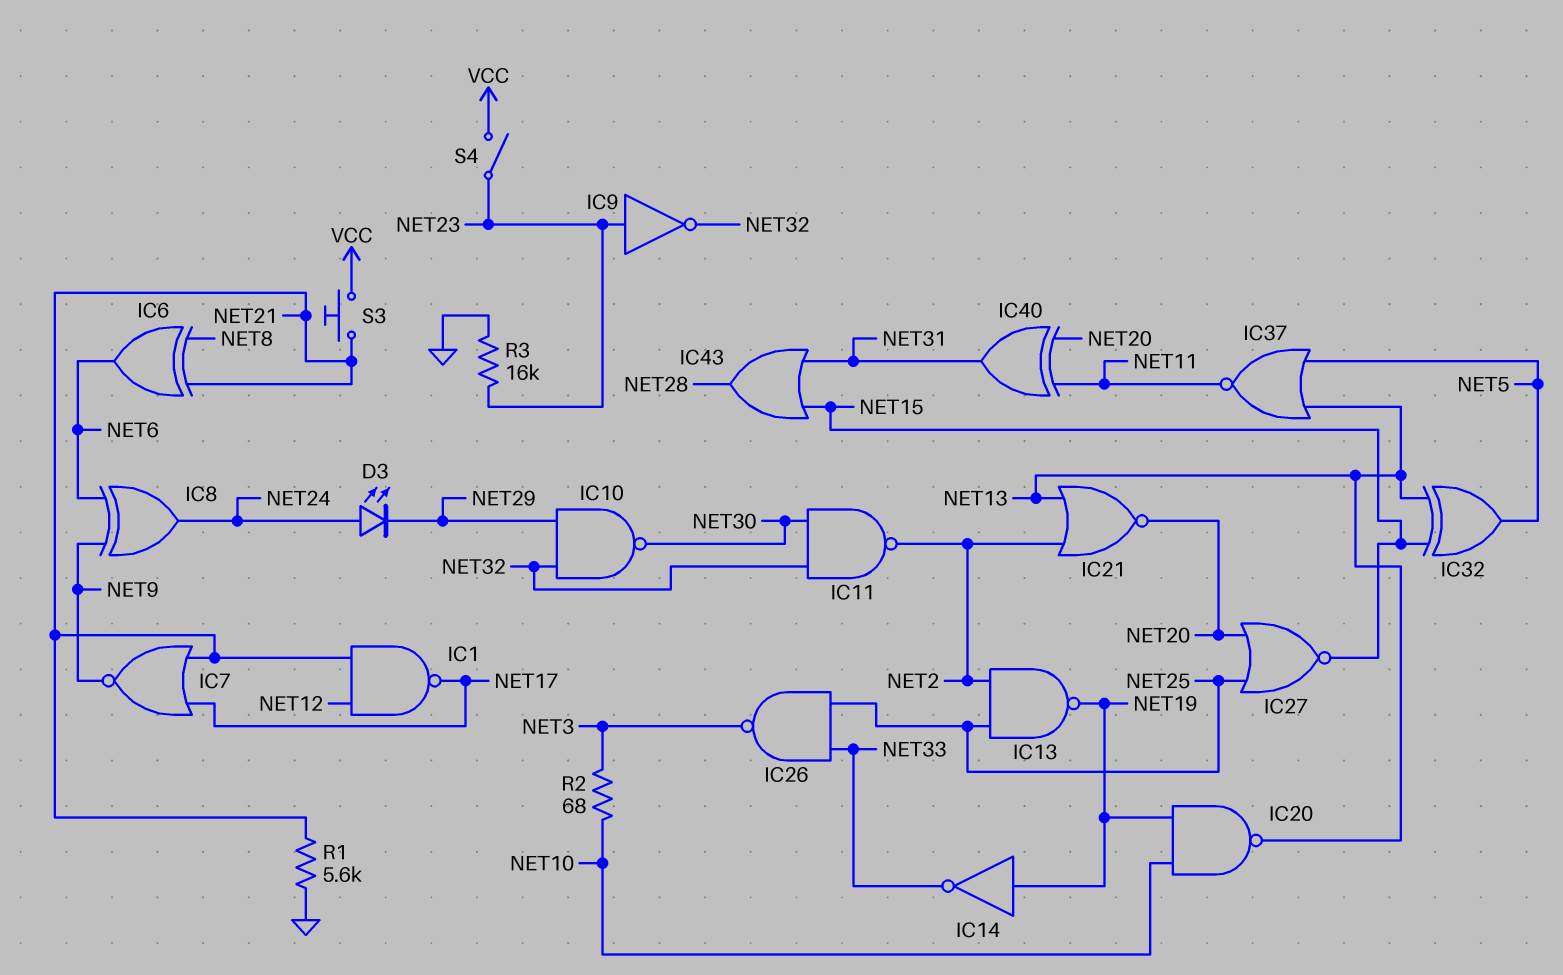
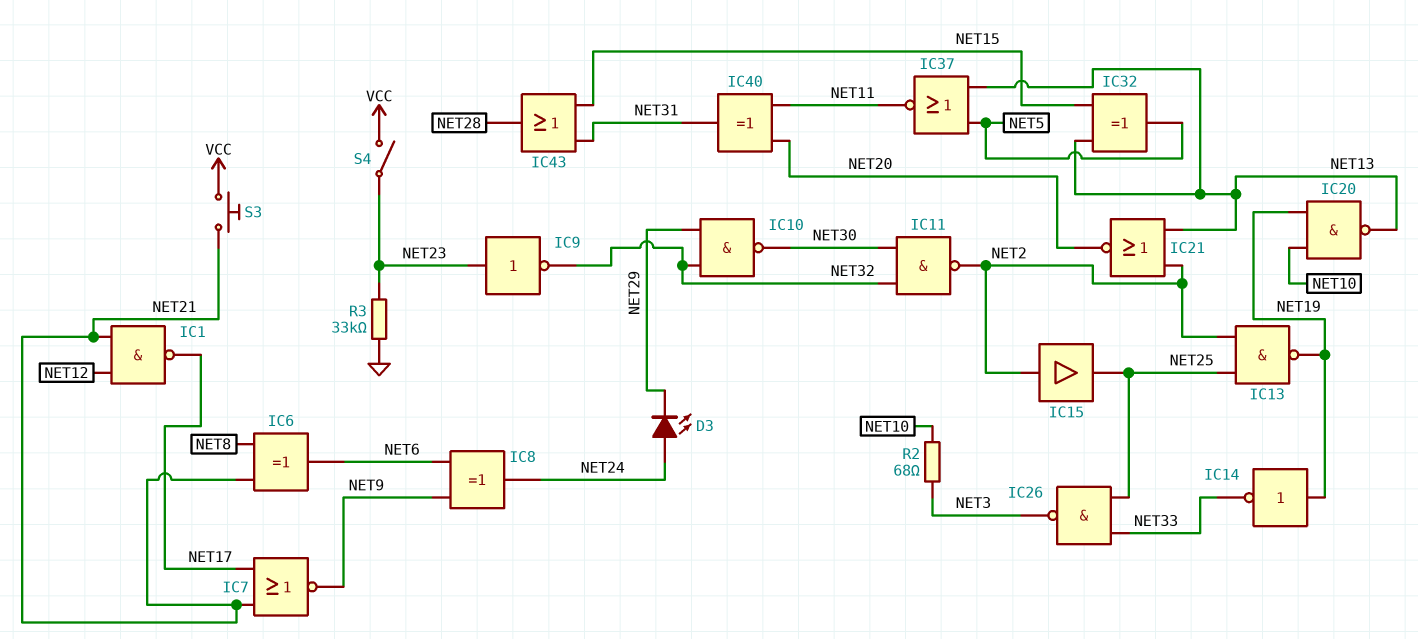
IC15: none -> buffer (in NET2, out NET25)
IC27: NOR (in NET20, in NET25, out NET15) -> none
R1: 5.6k (GND, NET21) -> none
R3: 16k (GND, NET23) -> 33k (GND, NET23)

